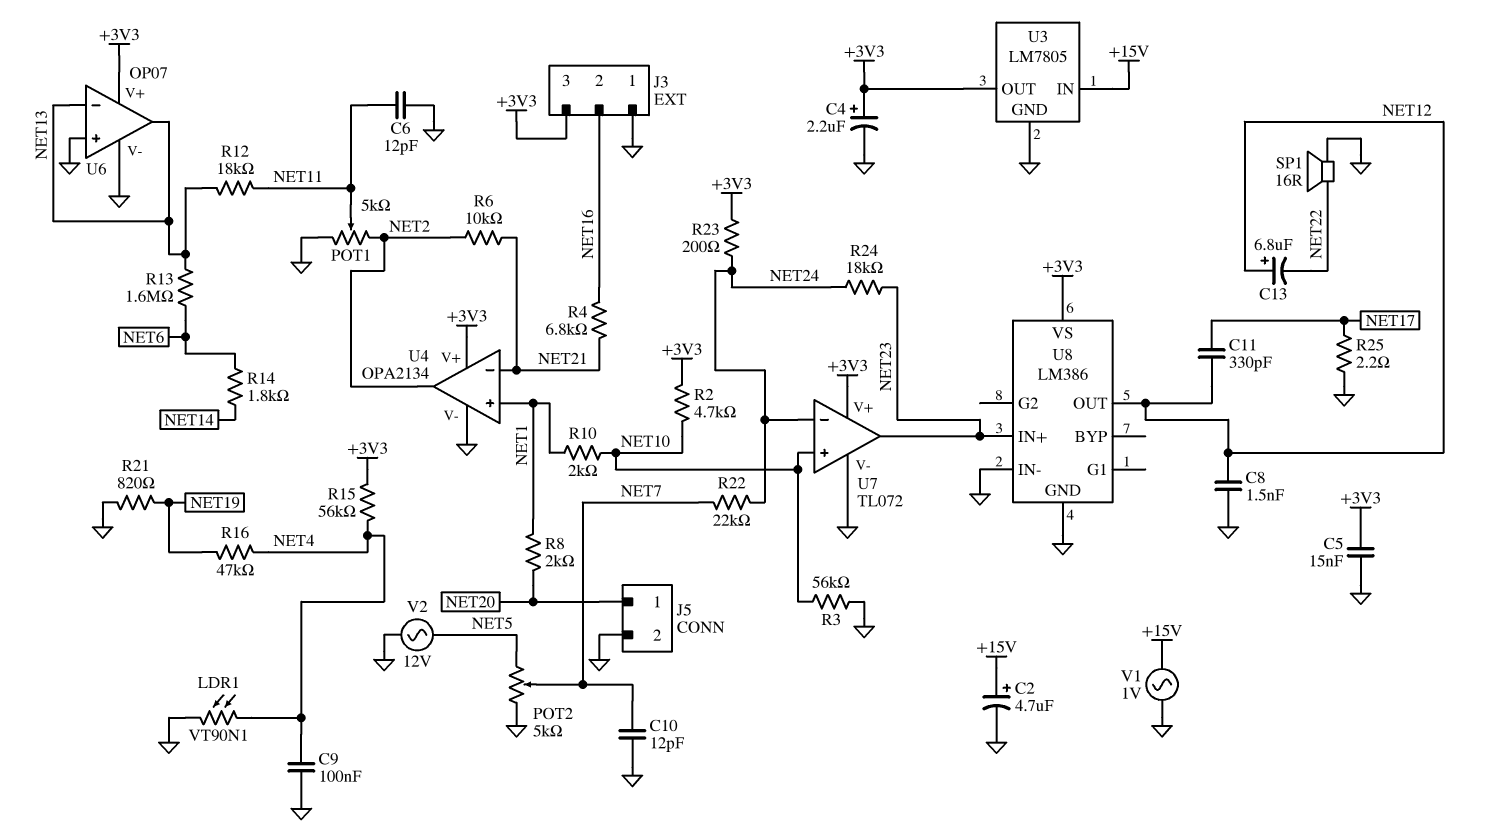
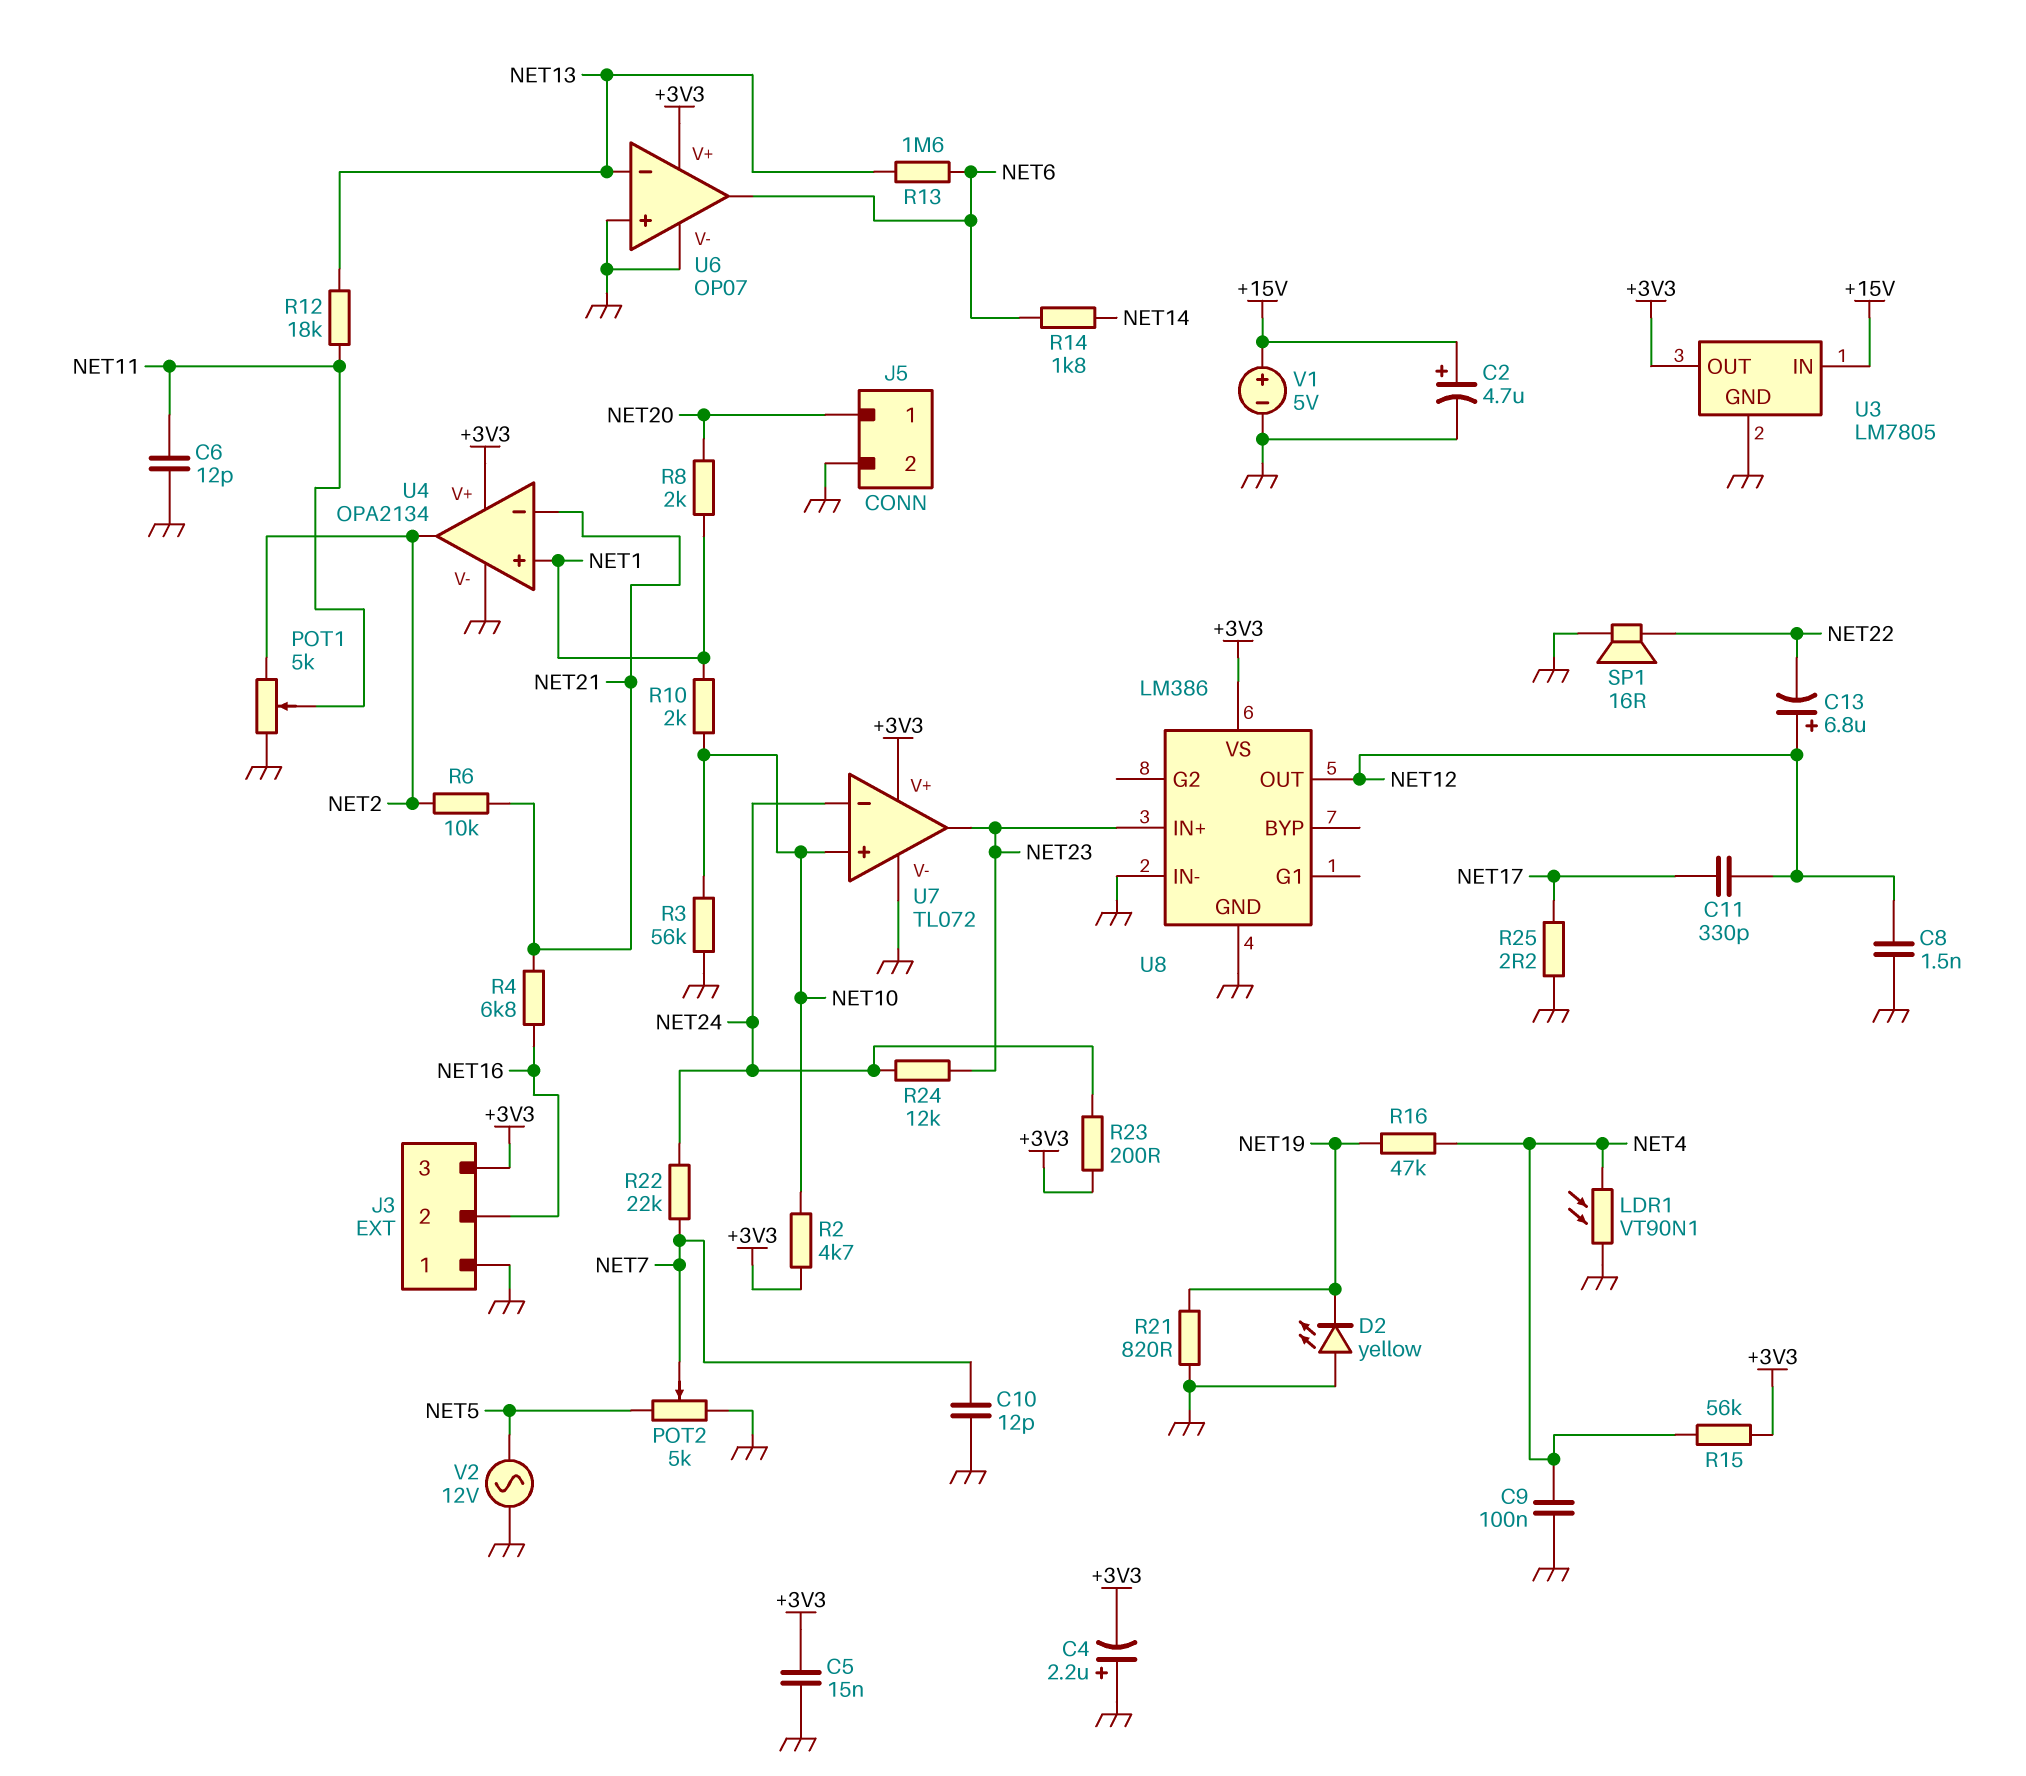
C4: 2.2uF (plus +3V3, minus GND) -> 2.2uF (plus GND, minus +3V3)
D2: none -> LED yellow (A GND, K NET19)
R24: 18k (NET23, NET24) -> 12k (NET23, NET24)
U6 pin out: NET13 -> NET6
V1: AC 1V (+15V, GND) -> 5V (plus +15V, minus GND)

